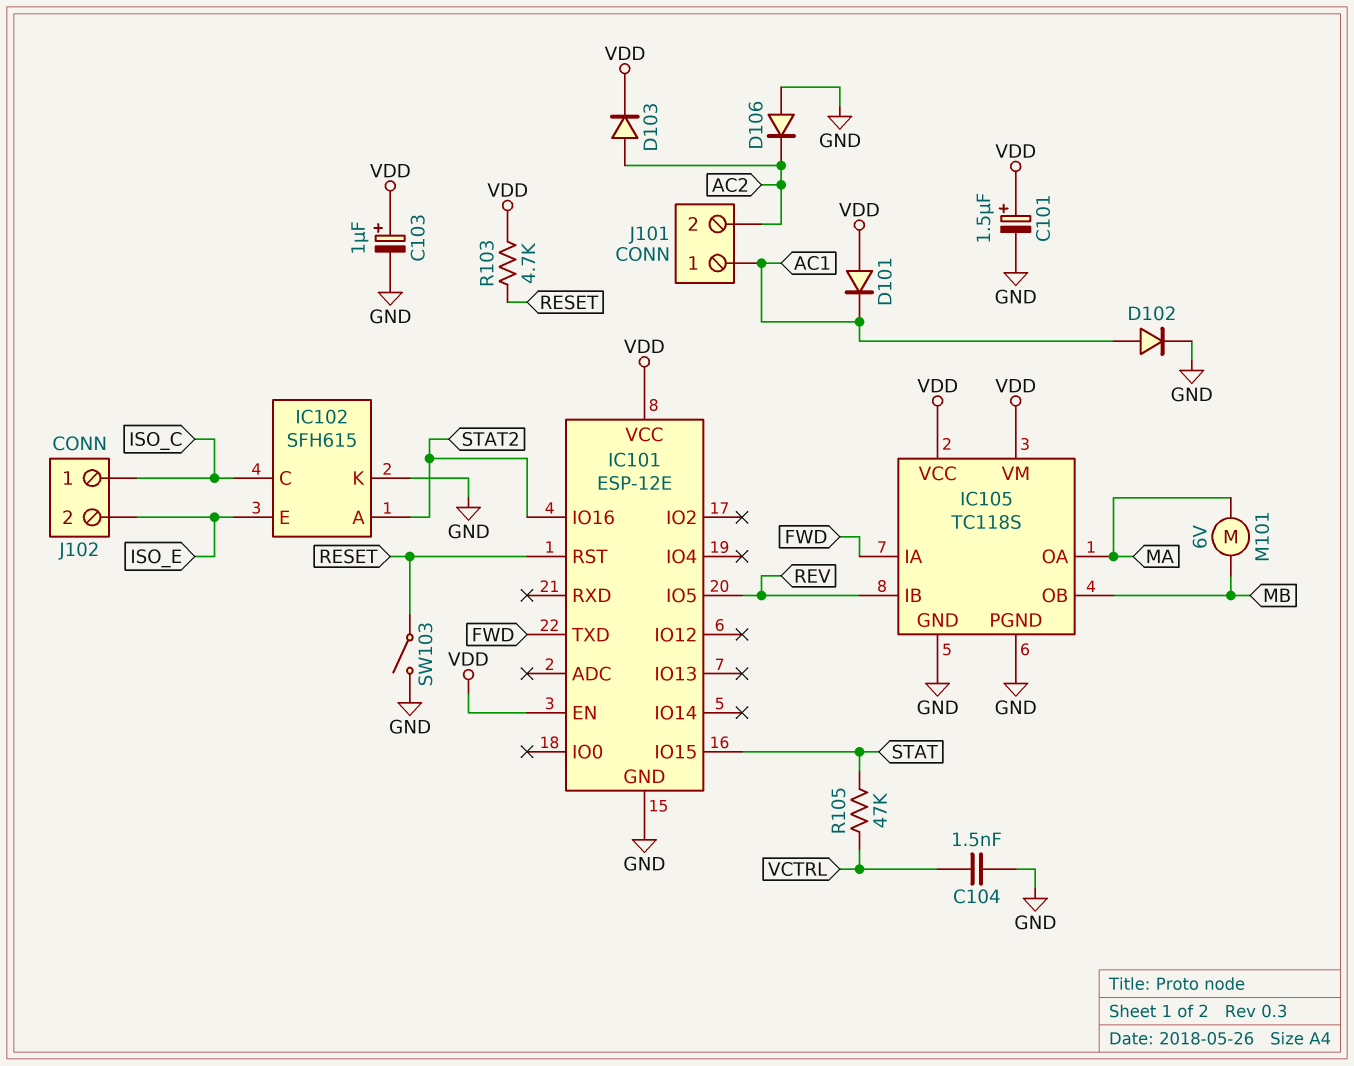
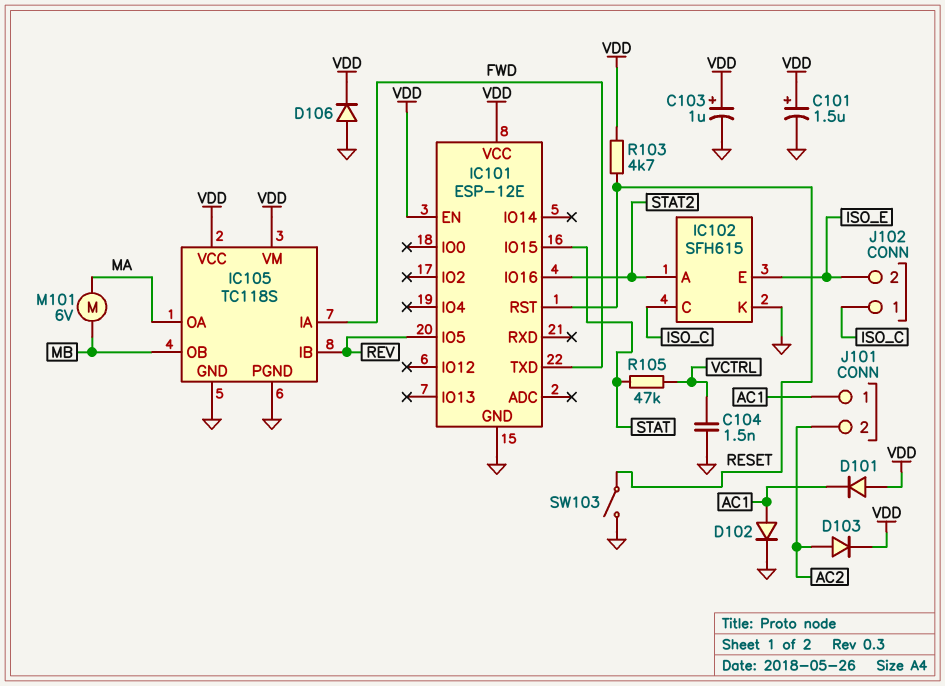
D106: diode (A GND, K AC2) -> diode (A GND, K VDD)

